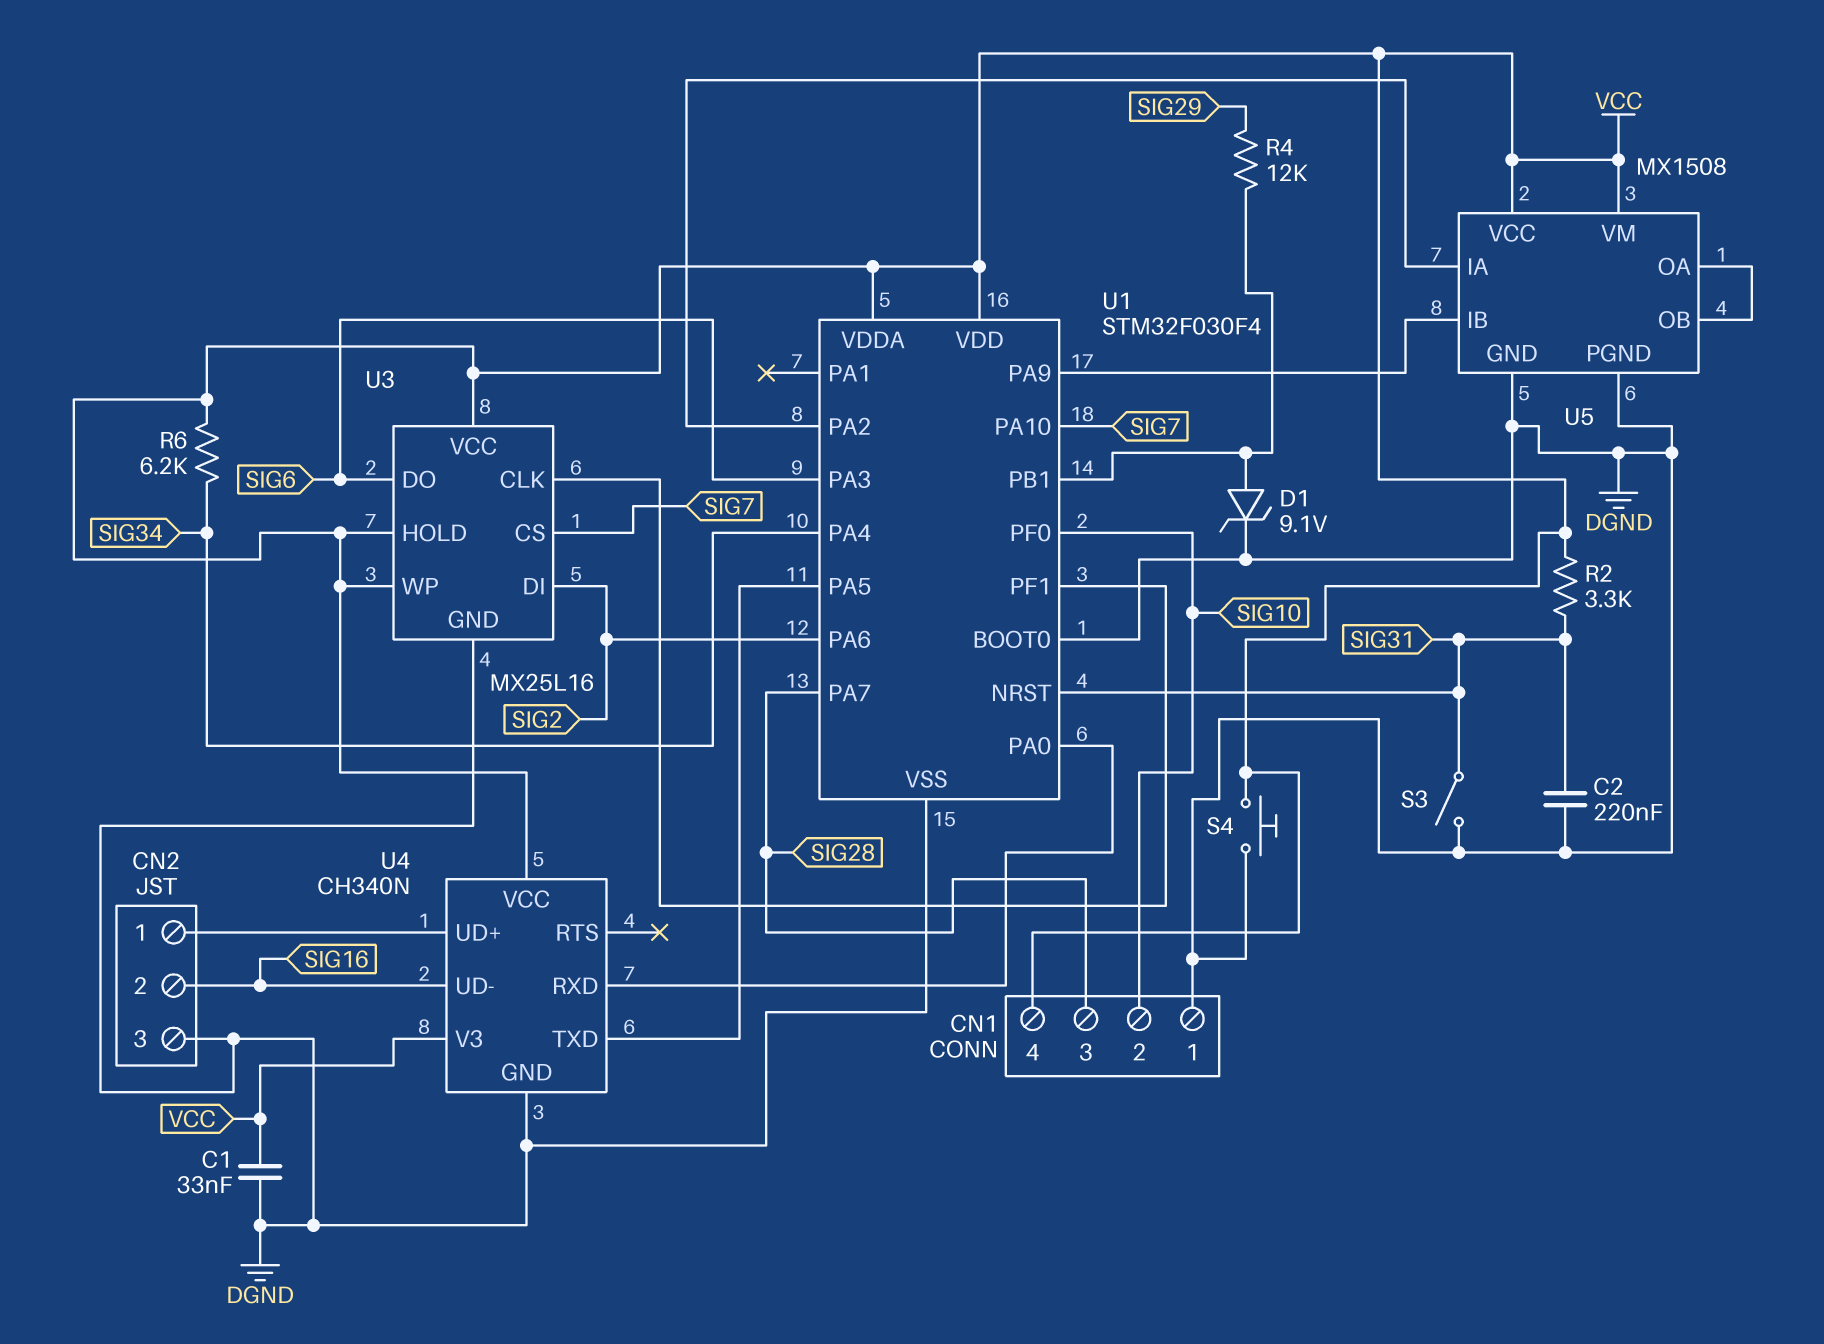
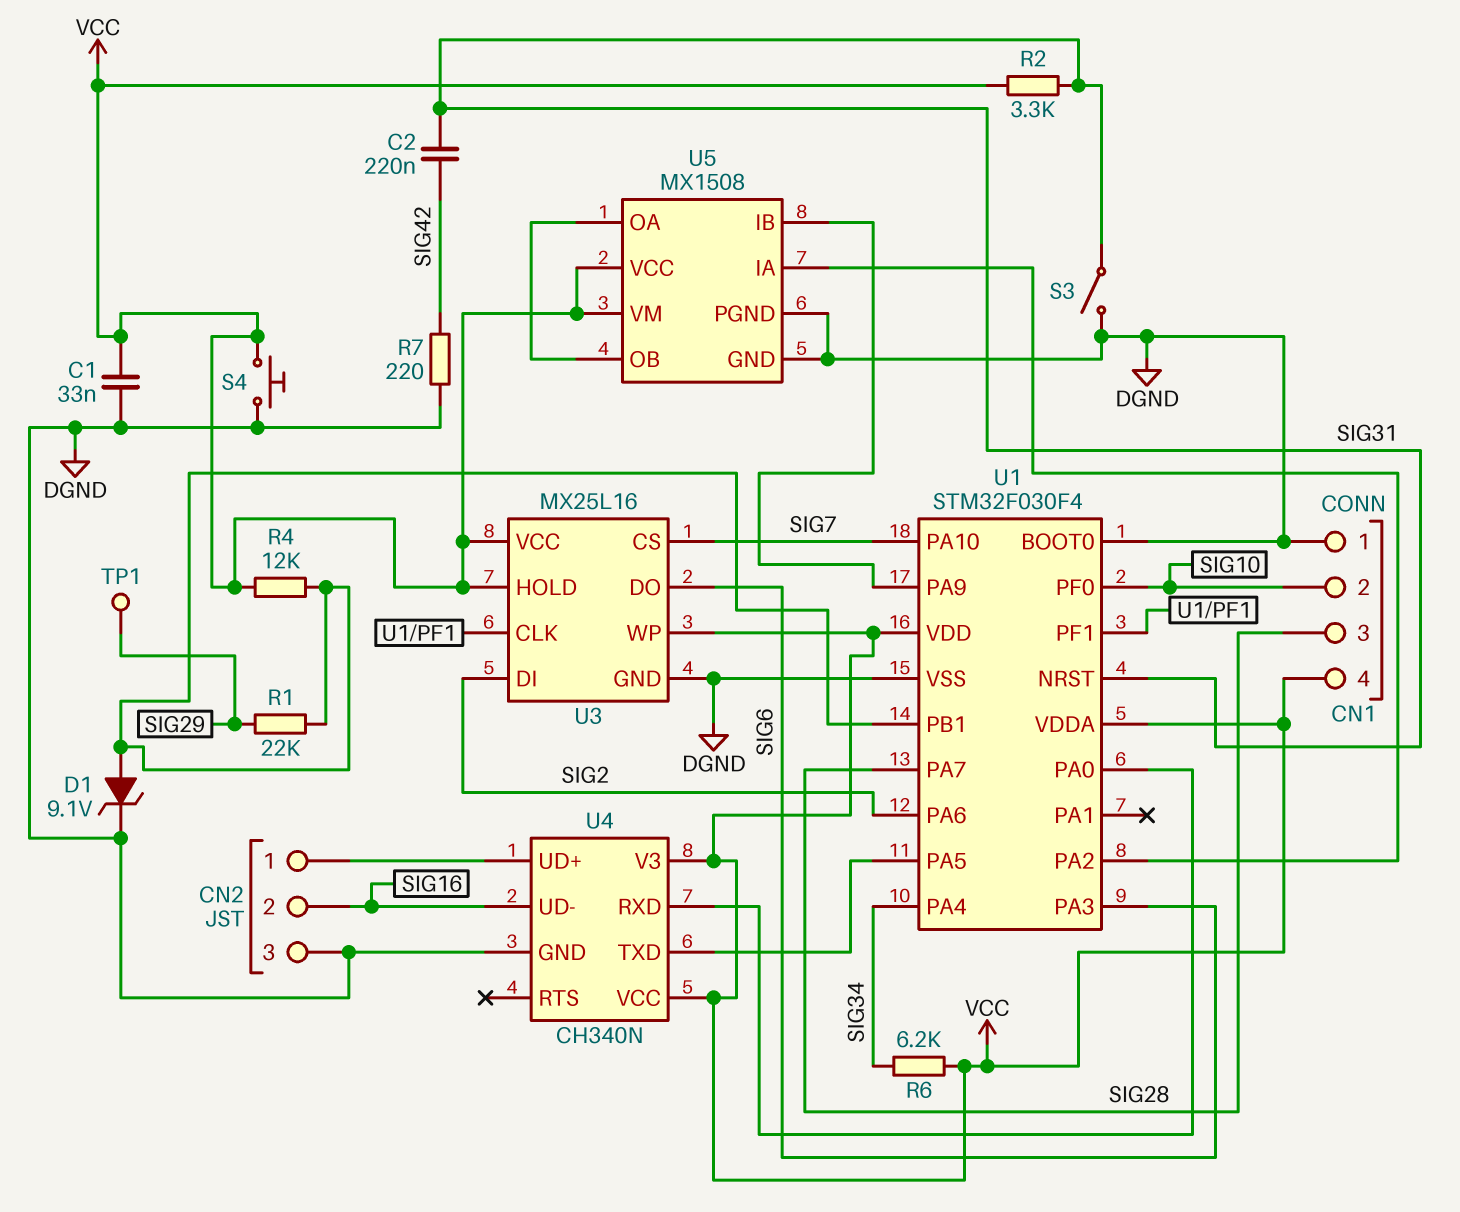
C2: 220nF (DGND, SIG31) -> 220nF (SIG31, SIG42)
R1: none -> 22k (SIG29, U1/PB1)
R4: 12k (SIG29, U1/PB1) -> 12k (U1/PB1, VCC)
R7: none -> 220 (DGND, SIG42)
TP1: none -> test point (SIG29)

